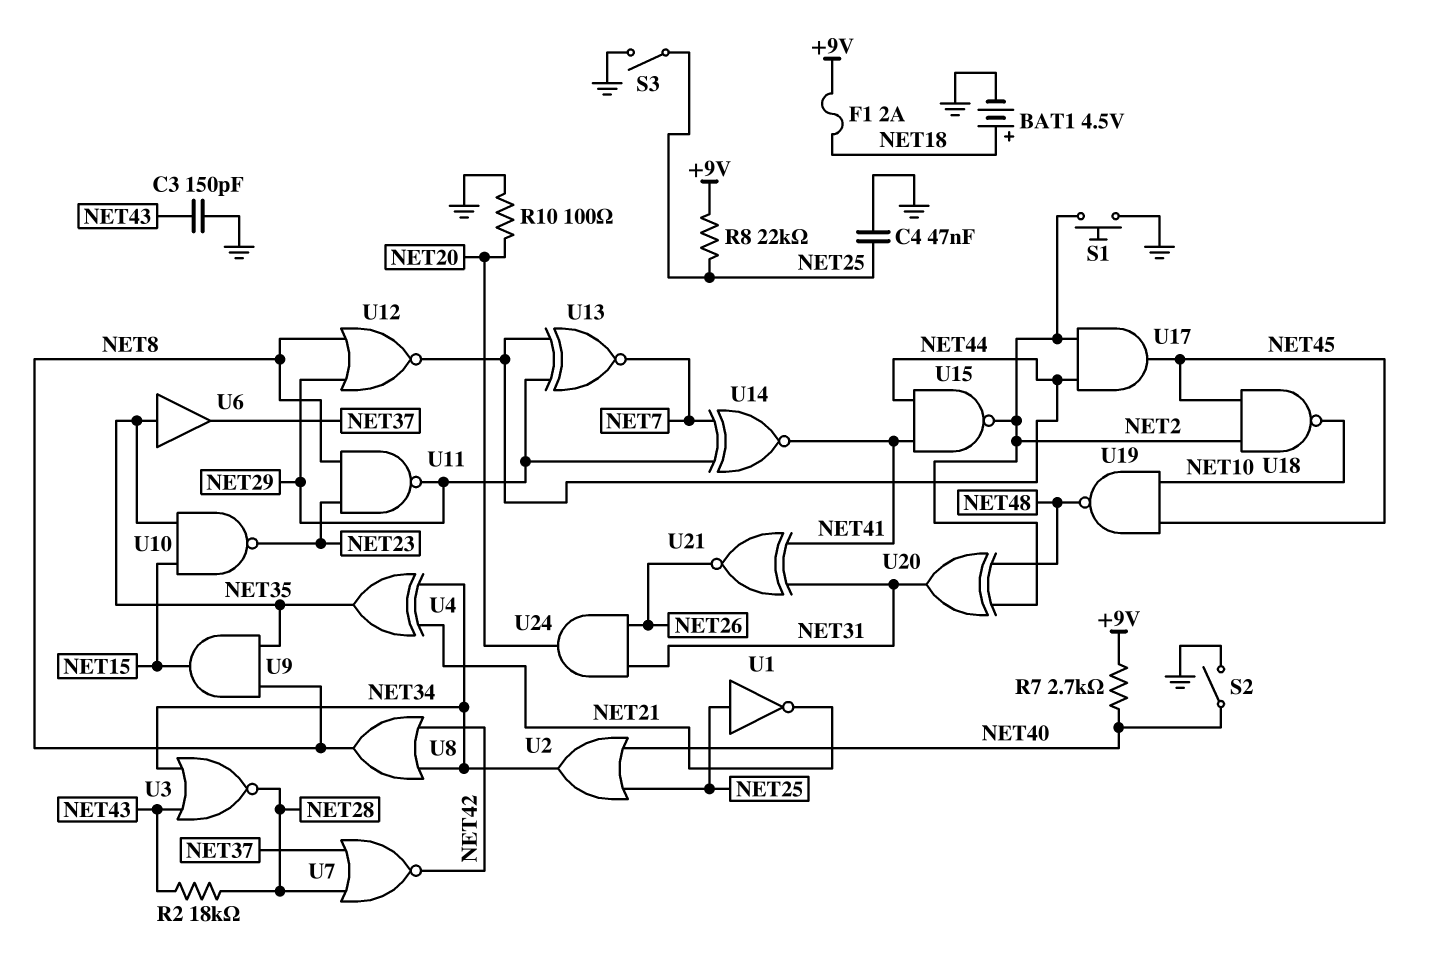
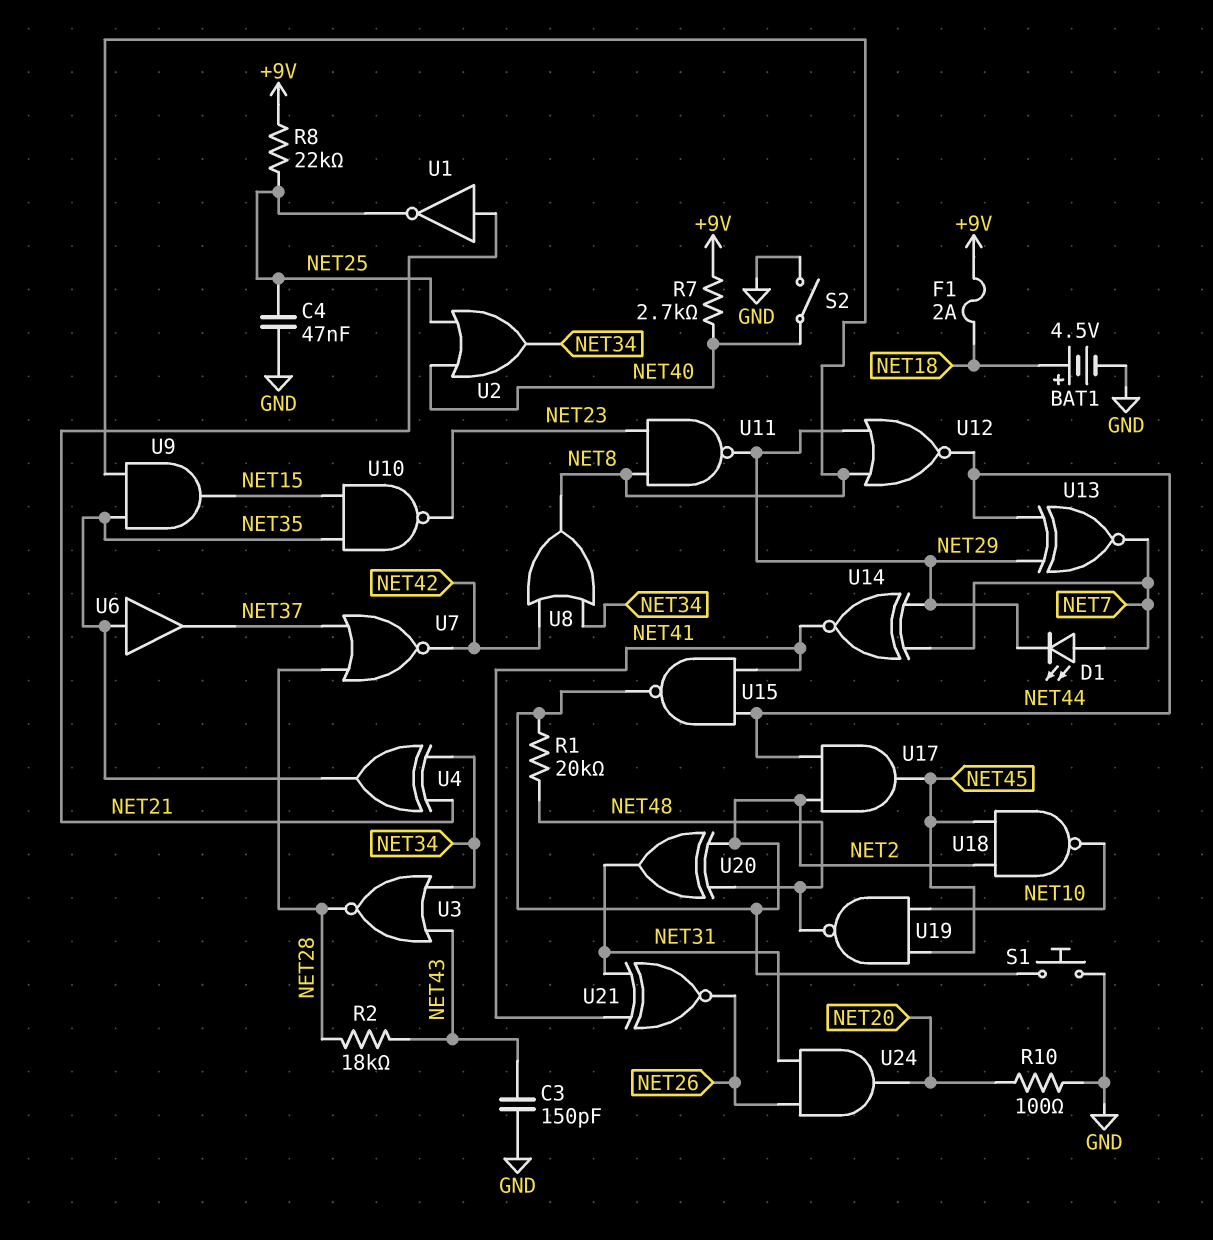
D1: none -> LED (A NET7, K NET29)
R1: none -> 20k (NET2, NET48)
S3: switch (GND, NET25) -> none
U1: NOT (in NET25, out NET21) -> NOT (in NET21, out NET25)

